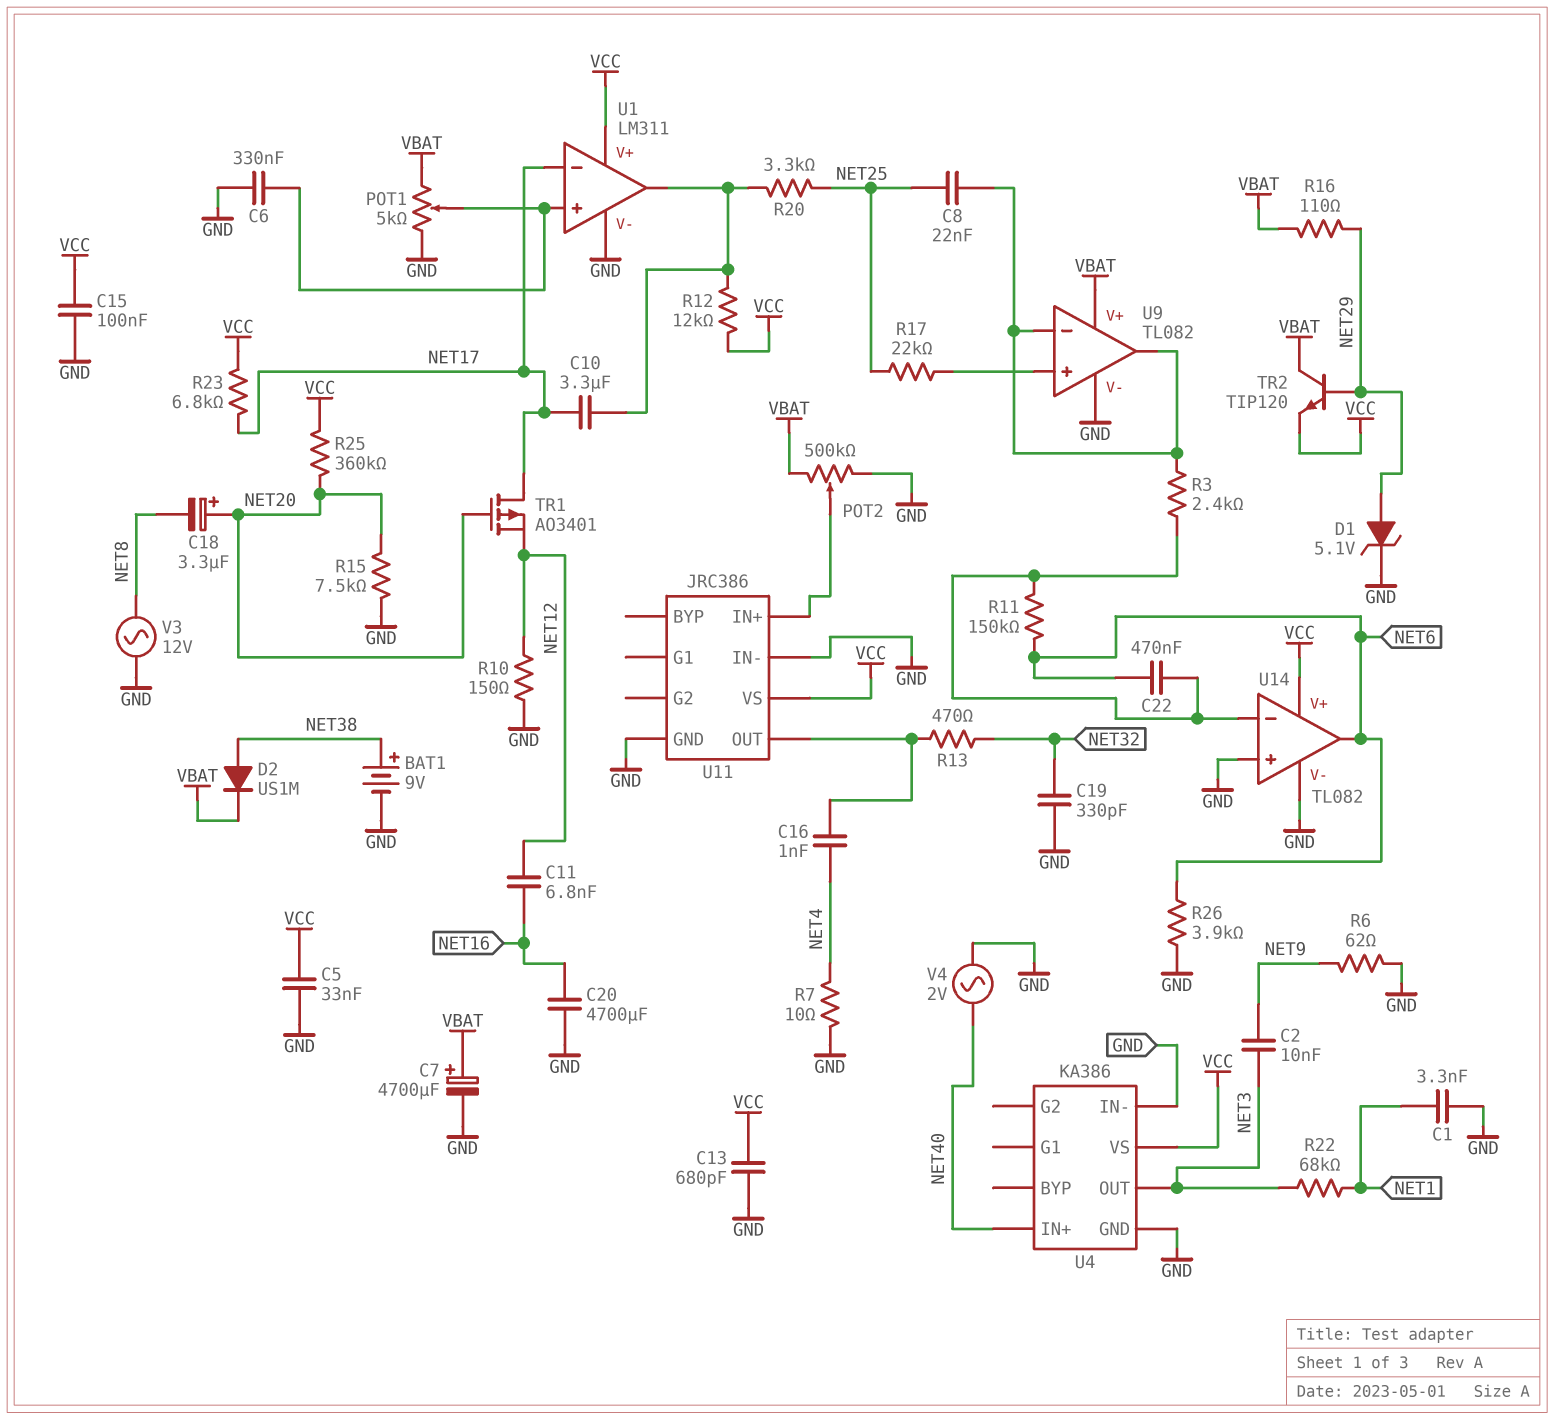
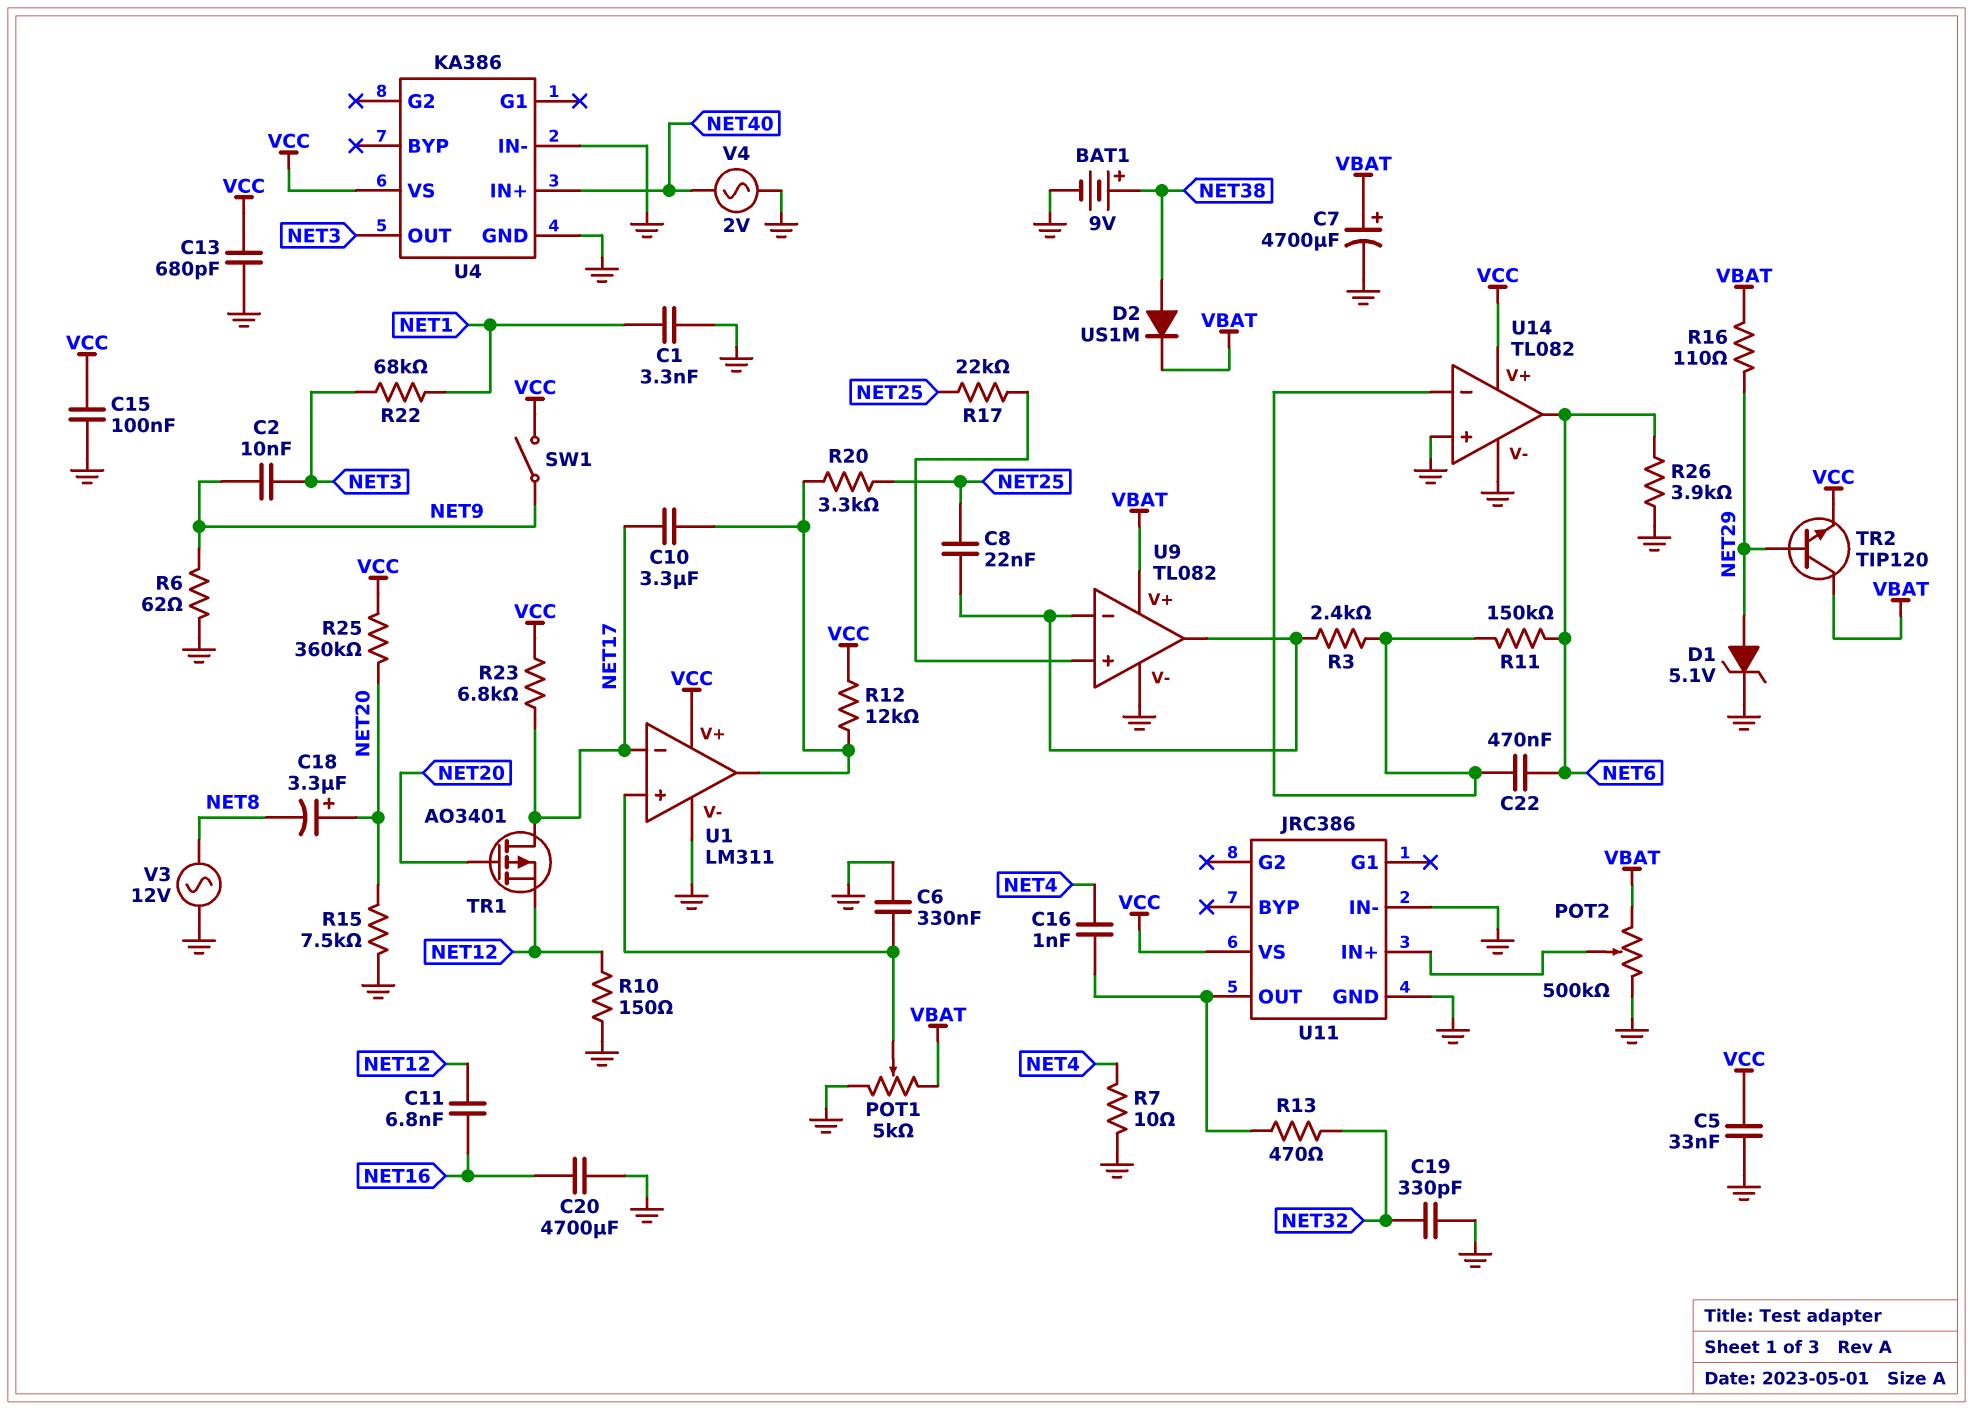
SW1: none -> switch (NET9, VCC)

